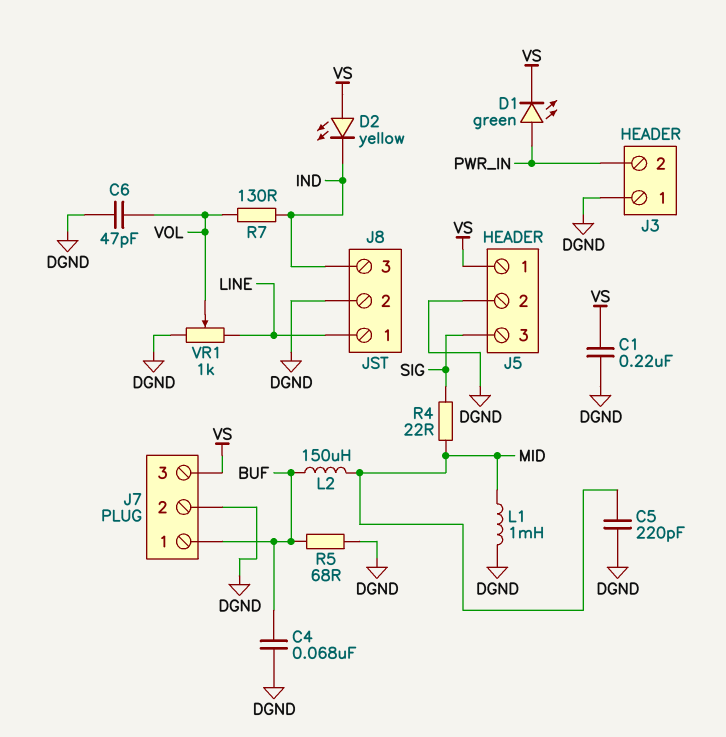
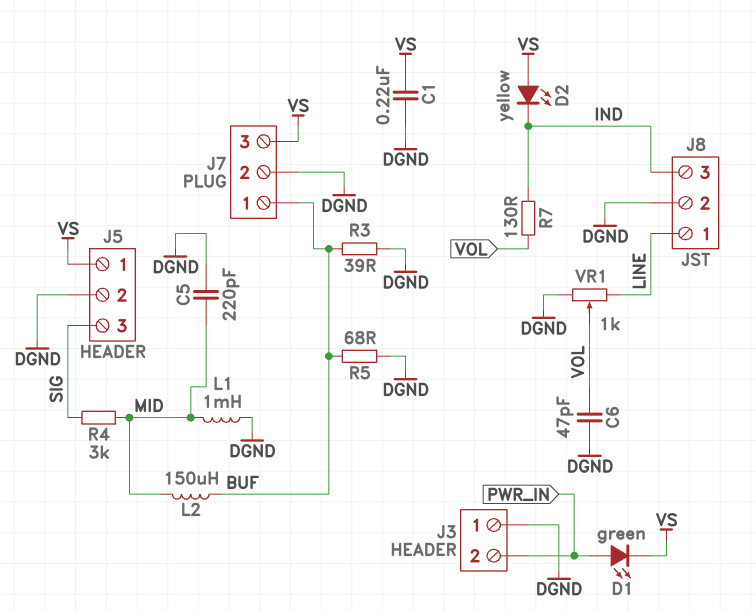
C4: 68nF (BUF, DGND) -> none
R3: none -> 39 (BUF, DGND)
R4: 22 (MID, SIG) -> 3k (MID, SIG)

